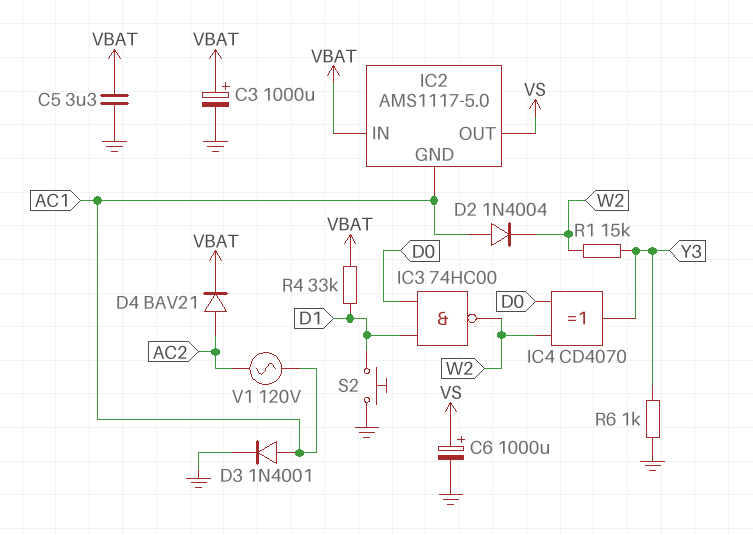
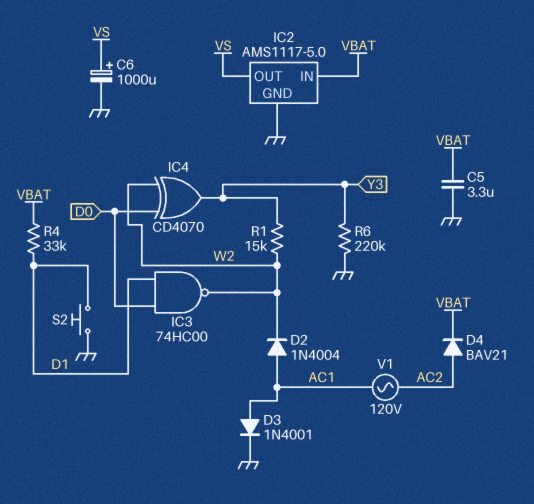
C3: 1000uF (plus VBAT, minus GND) -> none
IC2 pin GND: AC1 -> GND
R6: 1k (GND, Y3) -> 220k (GND, Y3)

